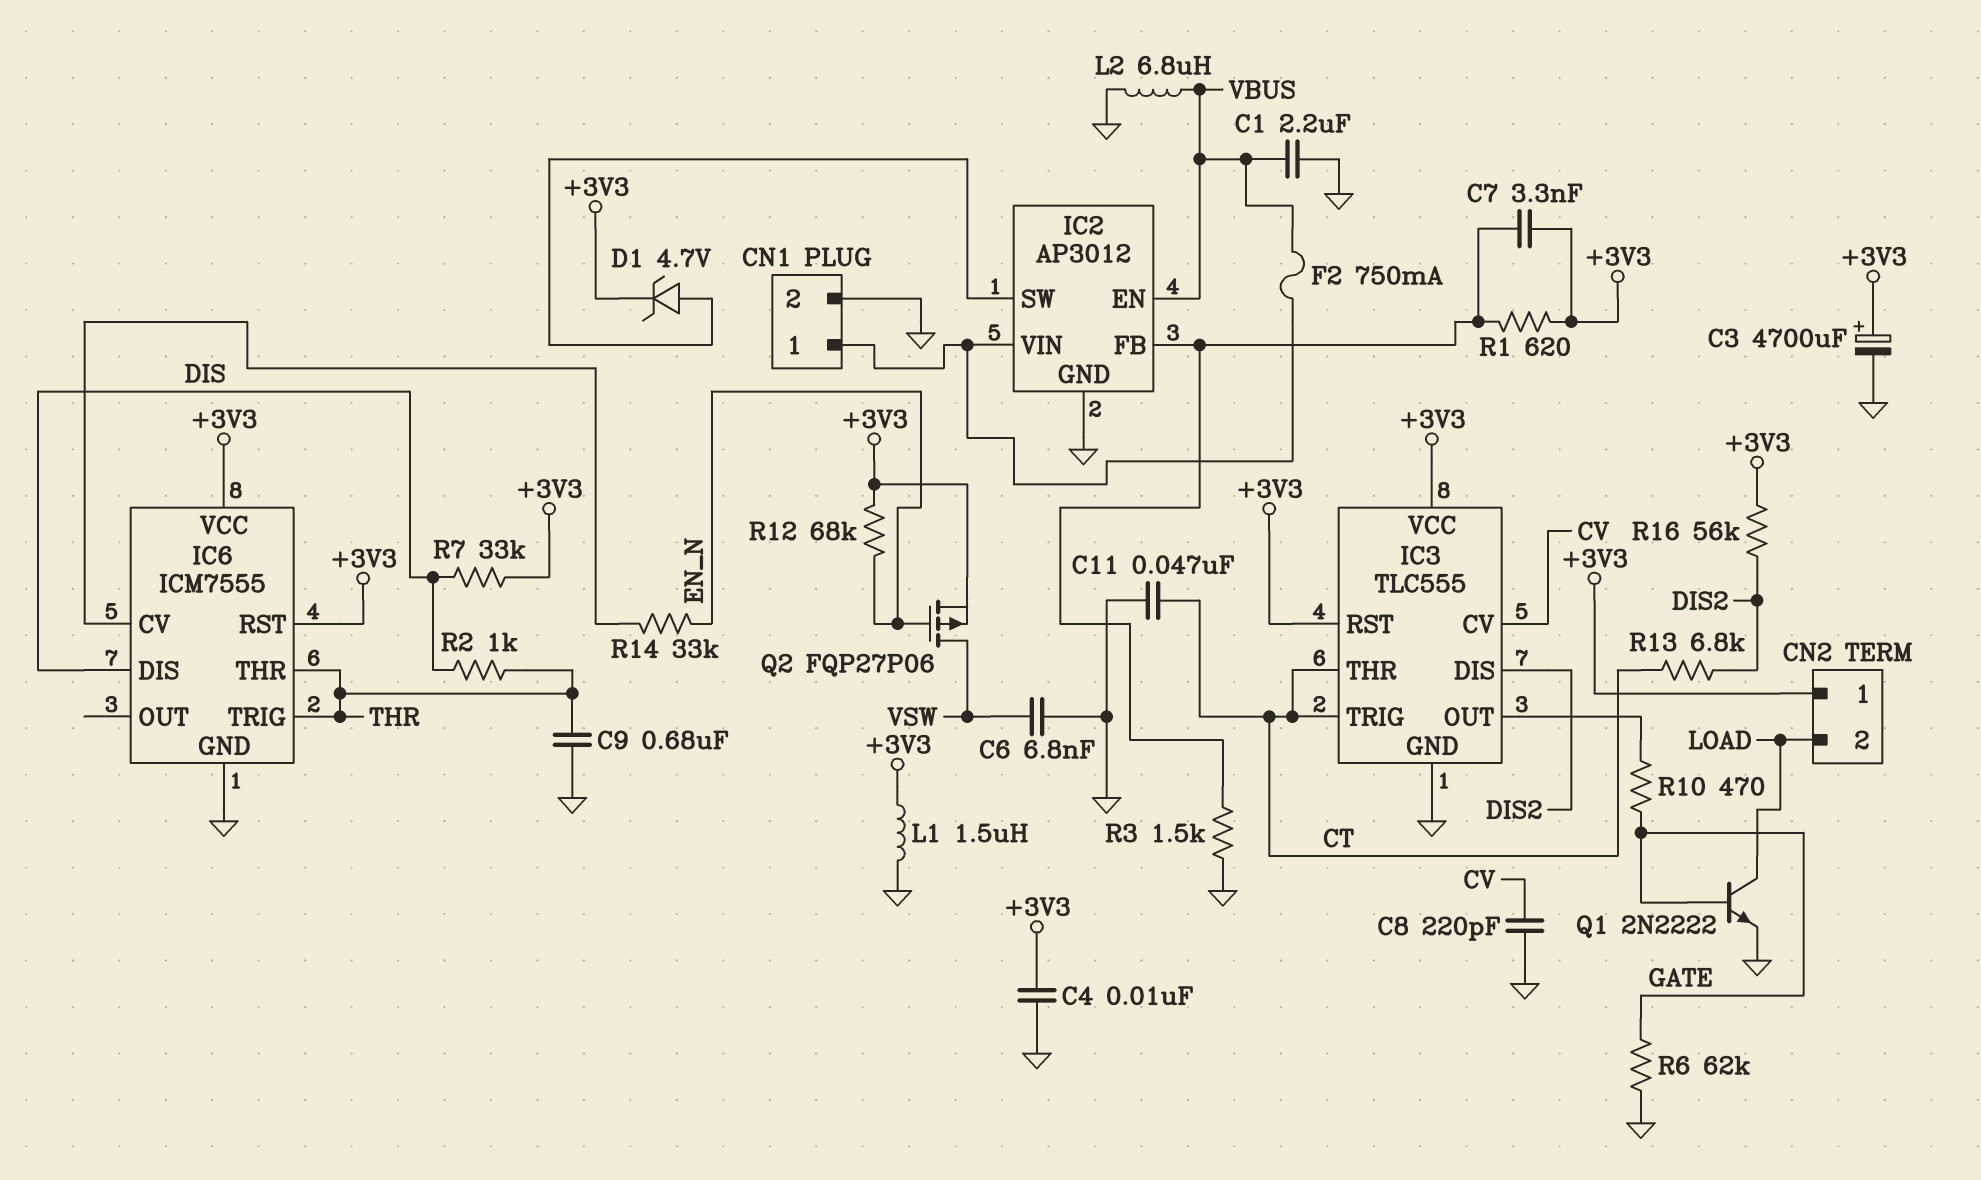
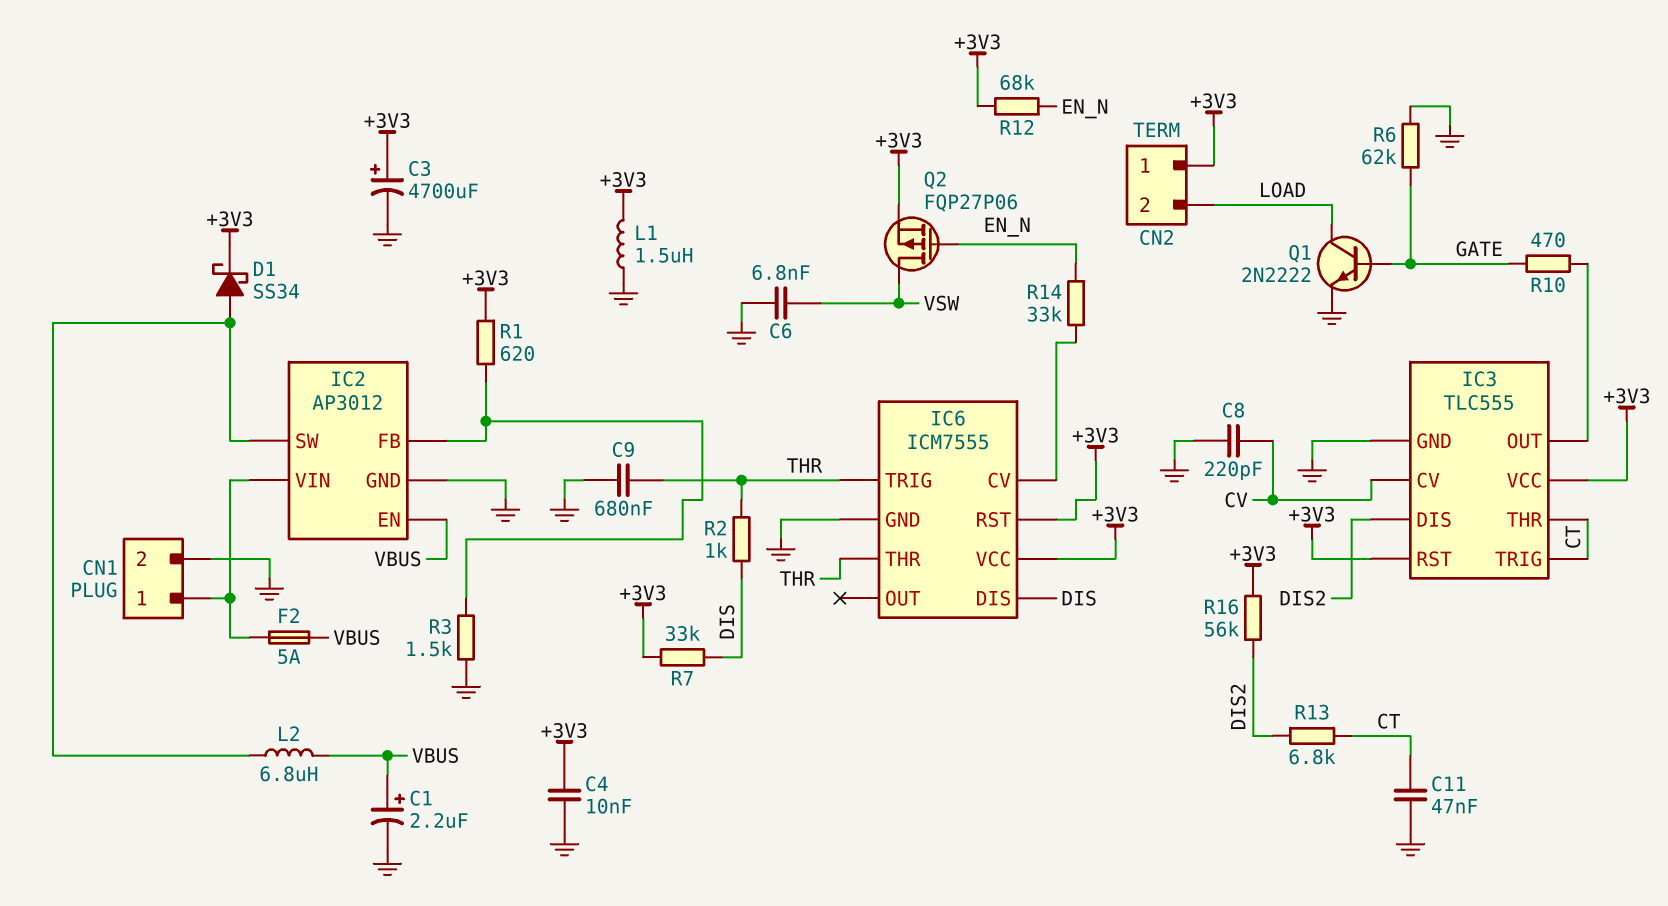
C1: 2.2uF (GND, VBUS) -> 2.2uF (plus VBUS, minus GND)
C7: 3.3nF (+3V3, IC2/FB) -> none
D1: zener 4.7V (A IC2/SW, K +3V3) -> schottky SS34 (A IC2/SW, K +3V3)
F2: 750mA (CN1/1, VBUS) -> 5A (CN1/1, VBUS)
L2: 6.8uH (GND, VBUS) -> 6.8uH (IC2/SW, VBUS)

